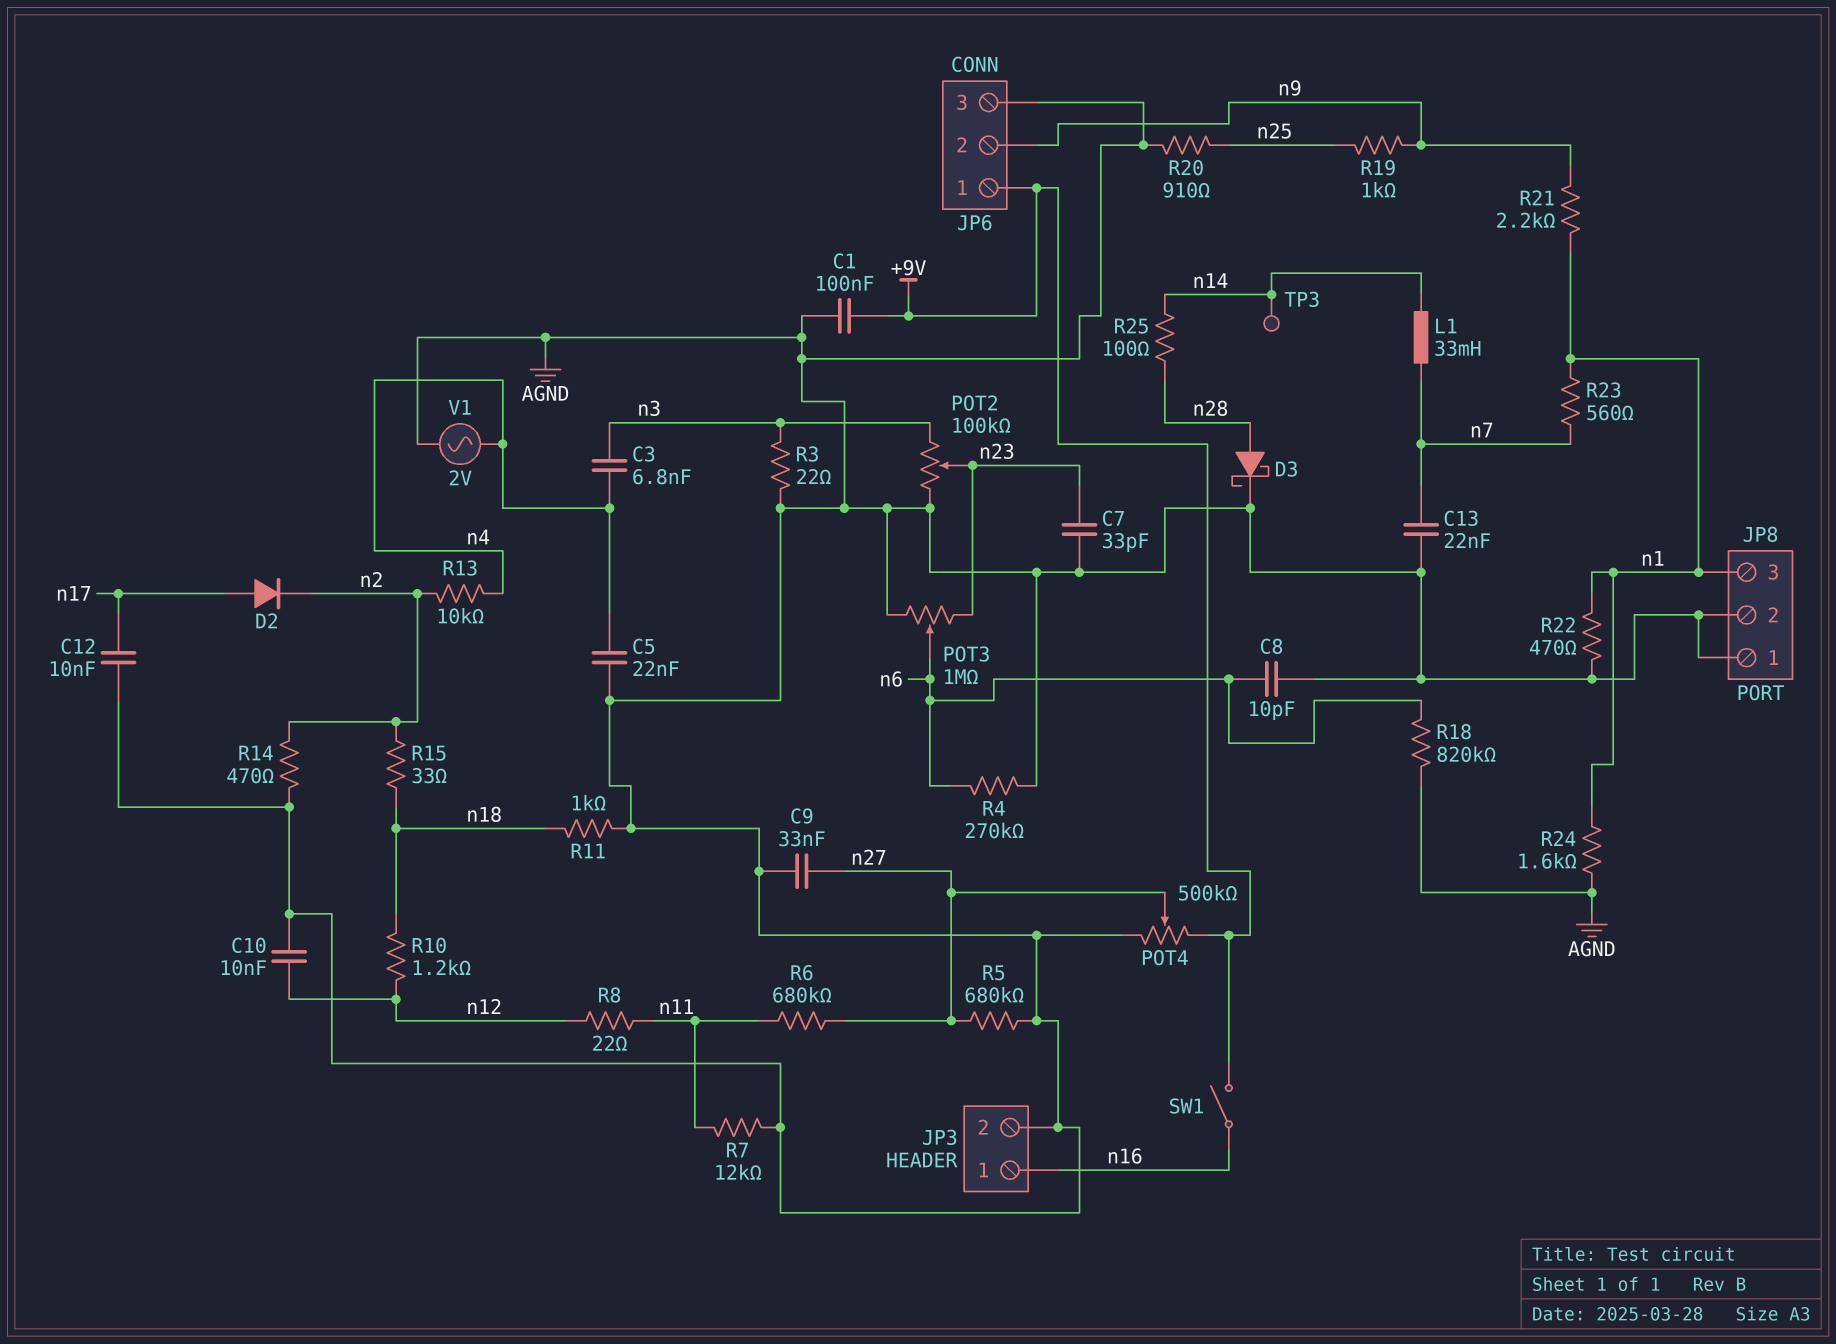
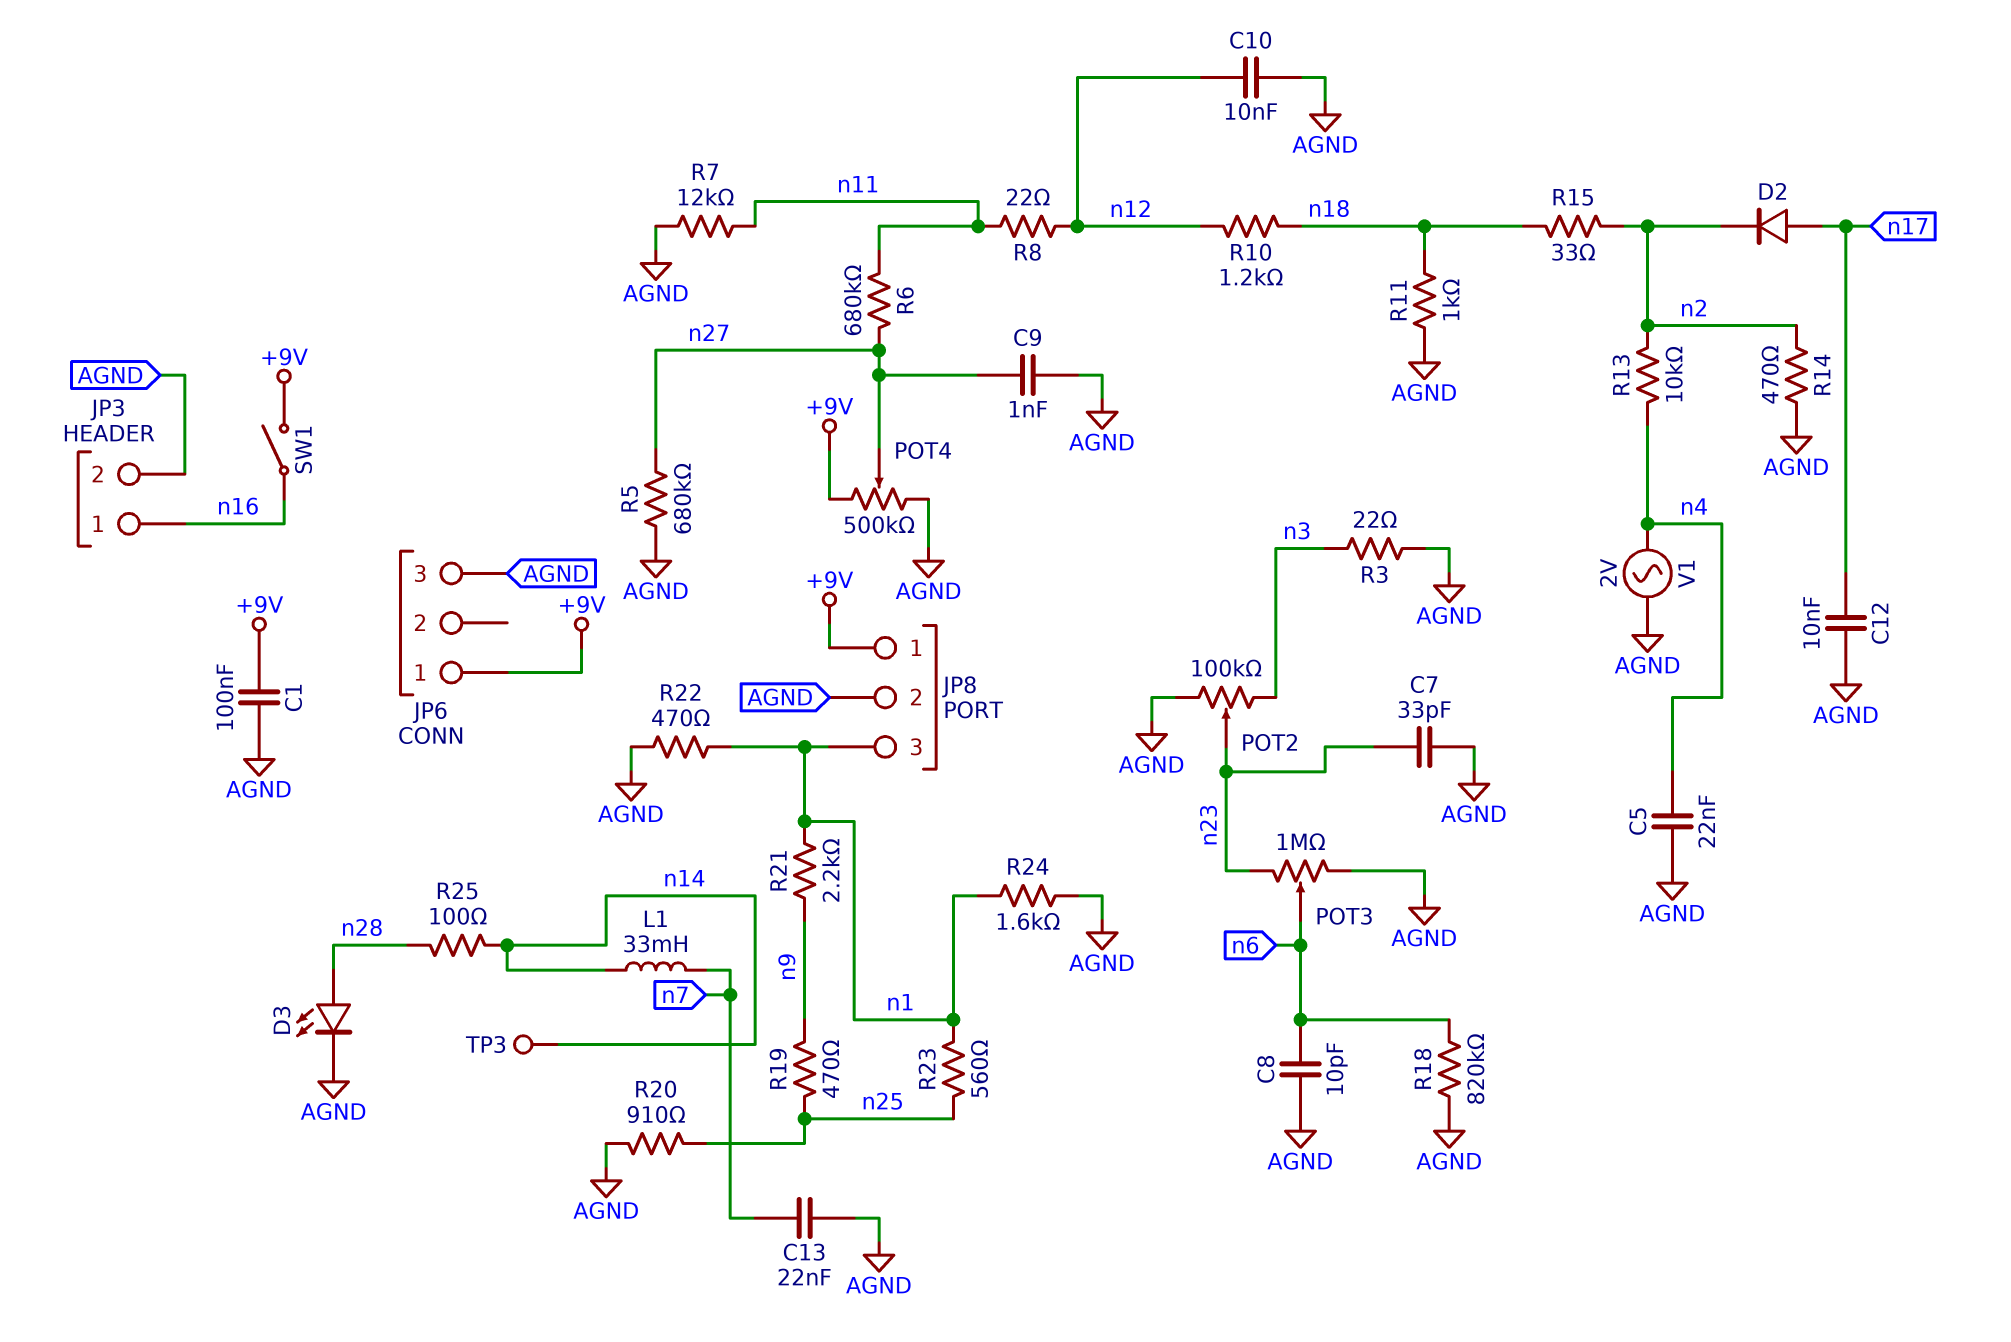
C3: 6.8nF (n3, n4) -> none
C9: 33nF (AGND, n27) -> 1nF (AGND, n27)
D3: schottky (A n28, K AGND) -> LED (A n28, K AGND)
JP6 pin 2: n9 -> none
JP8 pin 1: AGND -> +9V
R4: 270k (AGND, n6) -> none
R19: 1k (n9, n25) -> 470 (n9, n25)
R23: 560 (n1, n7) -> 560 (n1, n25)

